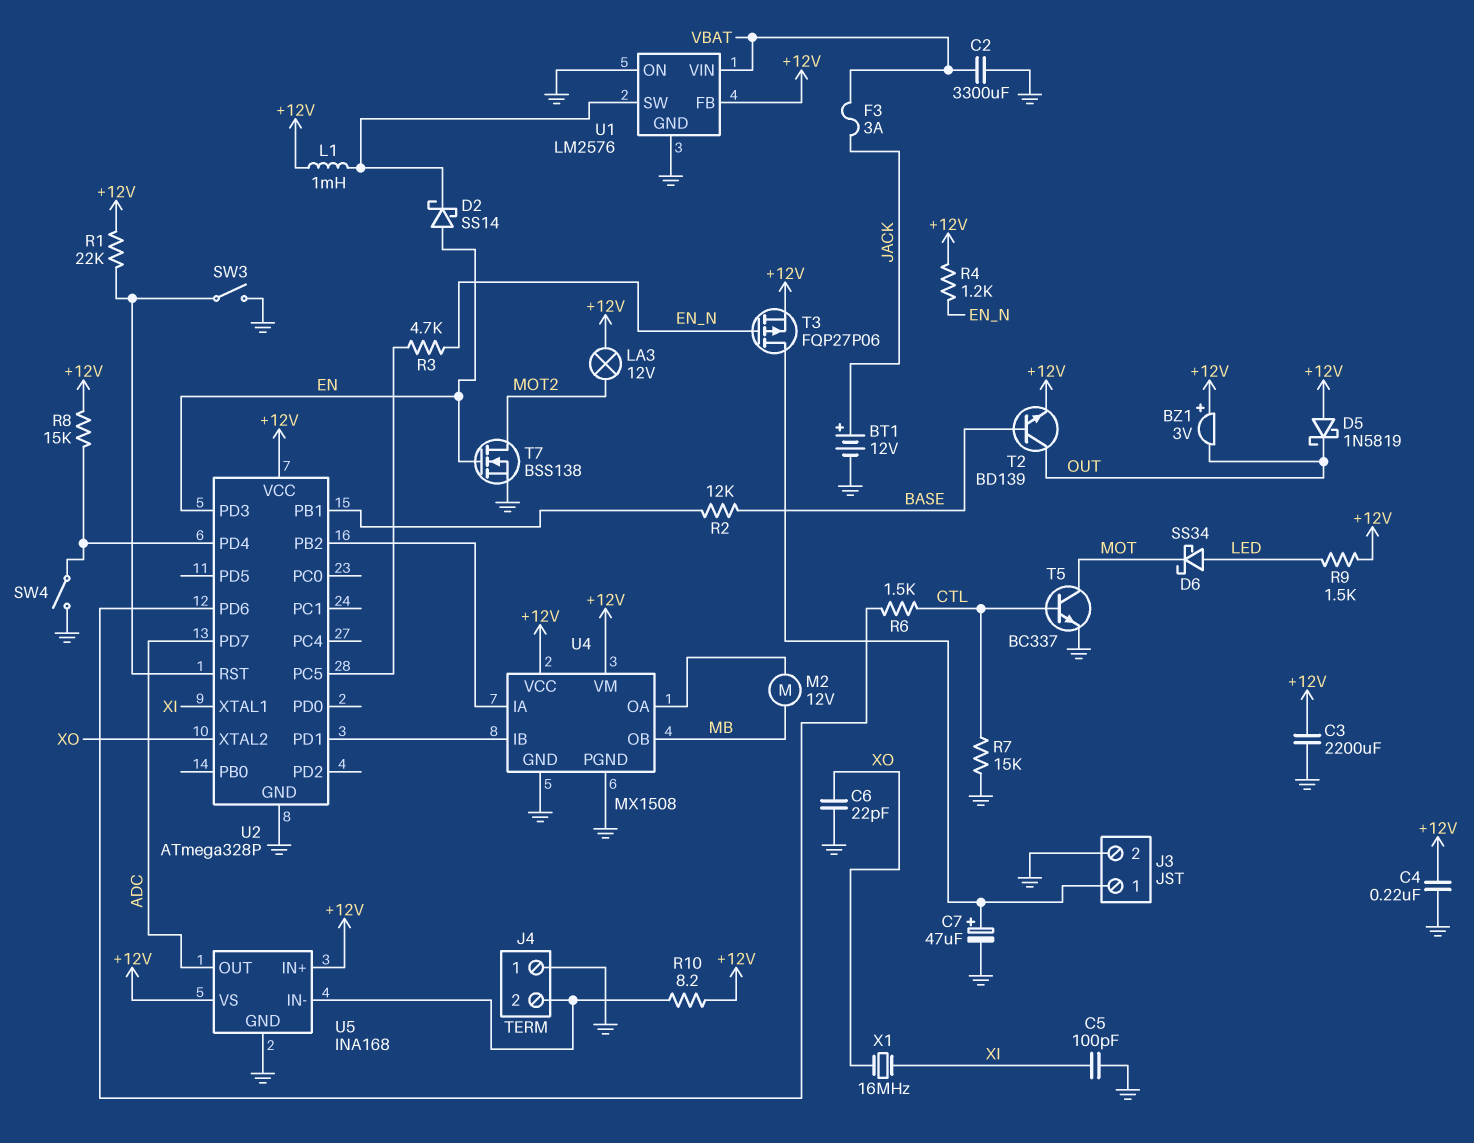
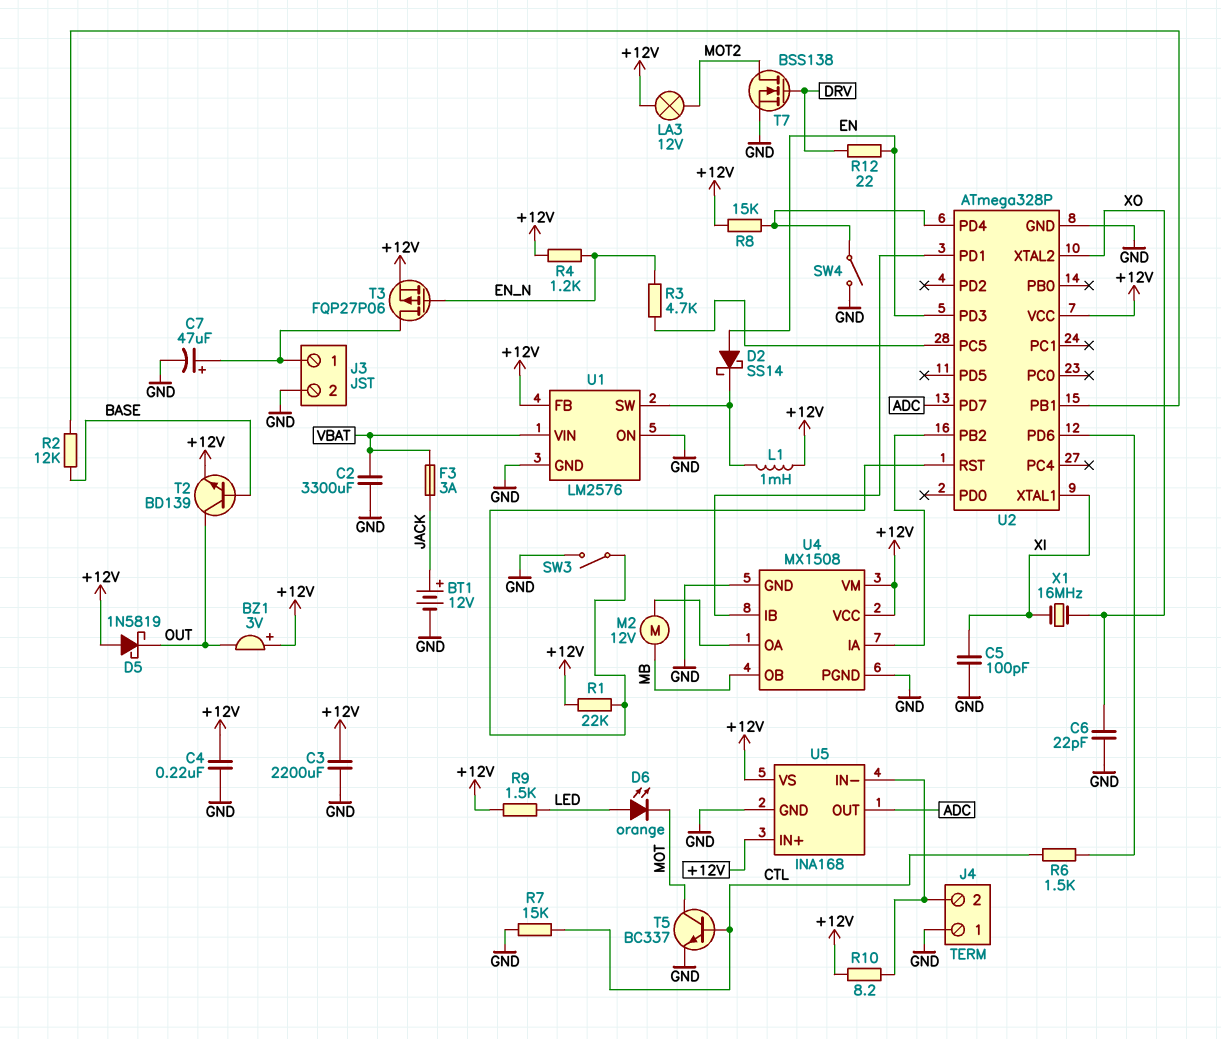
D6: schottky SS34 (A LED, K MOT) -> LED orange (A LED, K MOT)
R12: none -> 22 (DRV, EN)
T7: NMOS BSS138 (G EN, D MOT2, S GND) -> NMOS BSS138 (G DRV, D MOT2, S GND)

